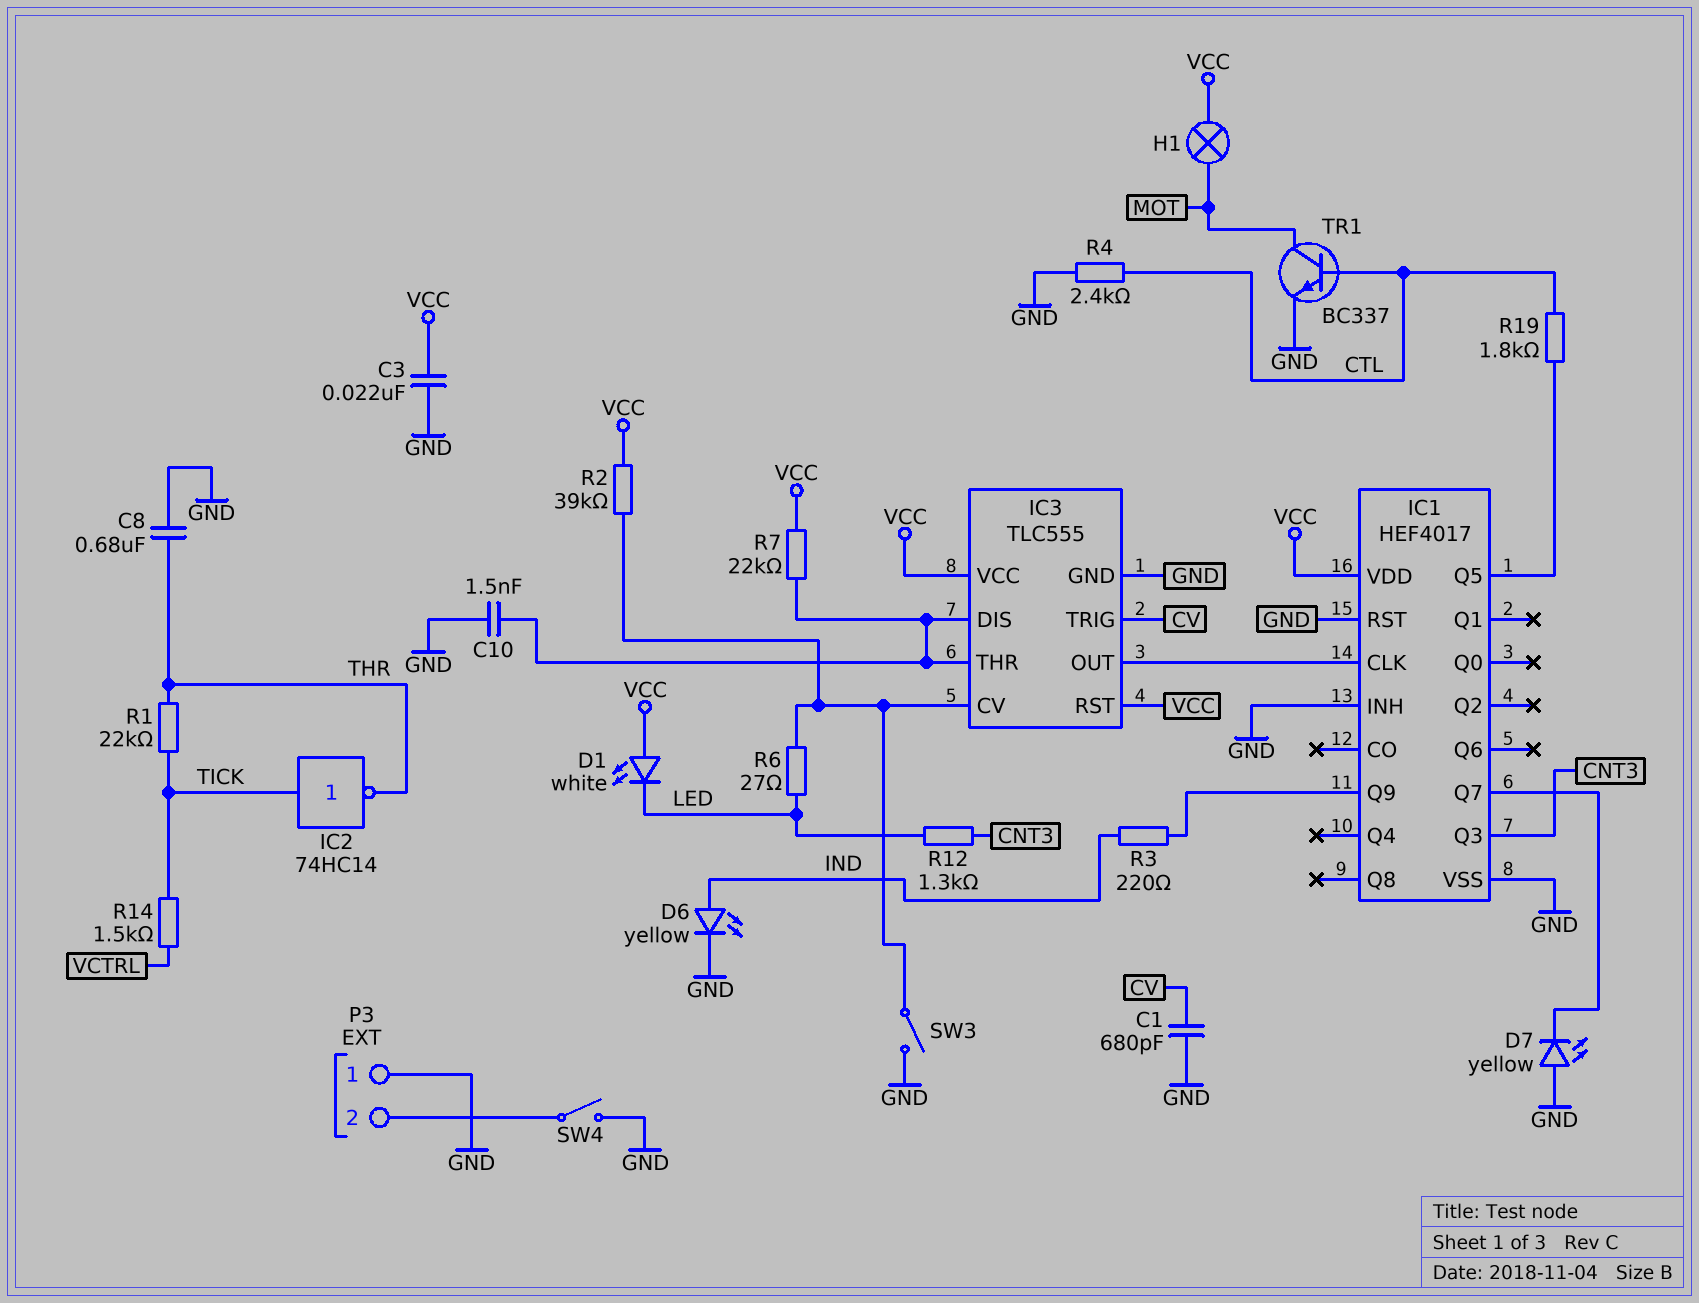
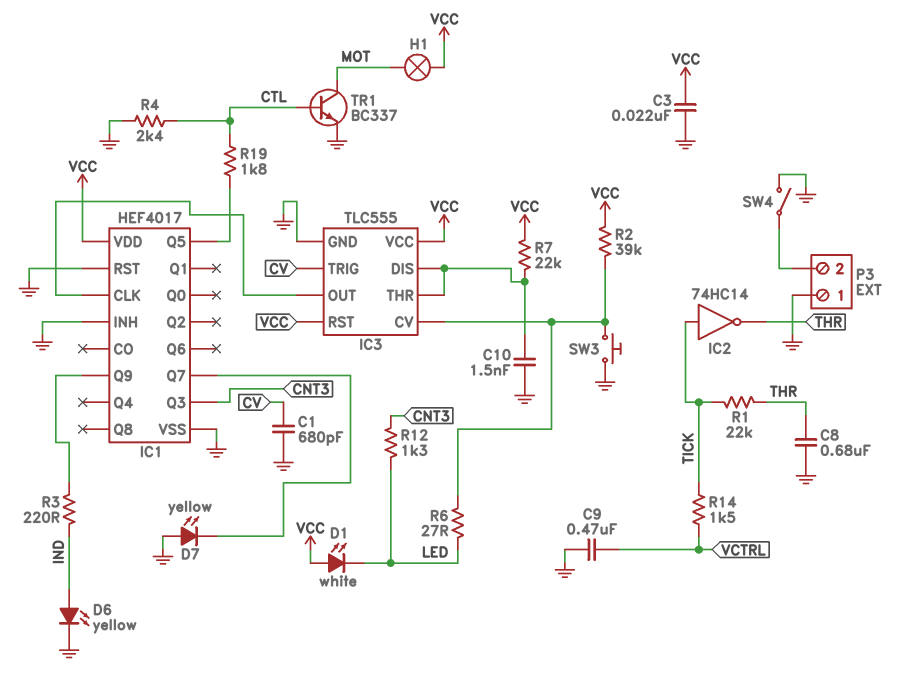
C9: none -> 470nF (GND, VCTRL)
SW3: switch (GND, IC3/CV) -> button (GND, IC3/CV)

